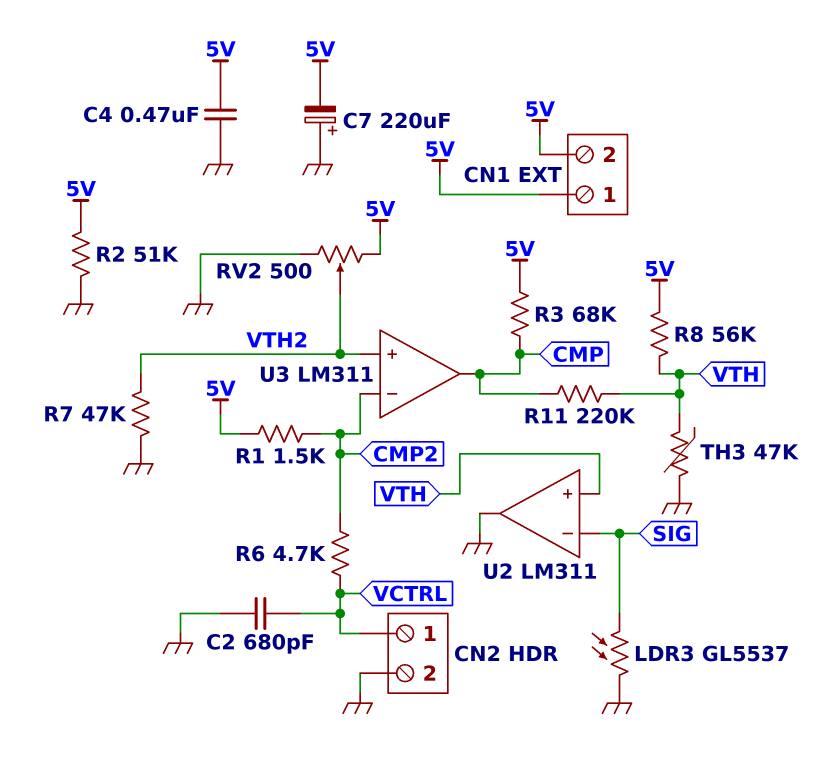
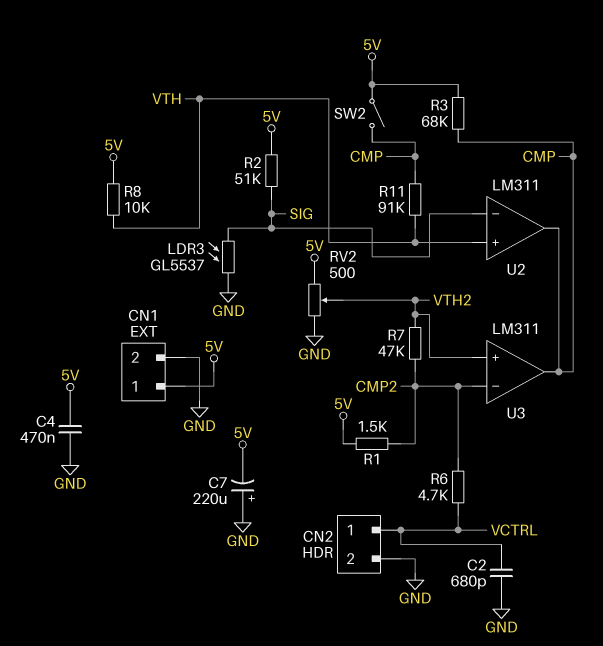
CN1 pin 2: 5V -> GND
R2: 51k (5V, GND) -> 51k (5V, SIG)
R7: 47k (GND, VTH2) -> 47k (CMP2, VTH2)
R8: 56k (5V, VTH) -> 10k (5V, VTH)
R11: 220k (CMP, VTH) -> 91k (CMP, VTH)
SW2: none -> switch (5V, CMP)
TH3: 47k (GND, VTH) -> none
U2 pin out: GND -> CMP

